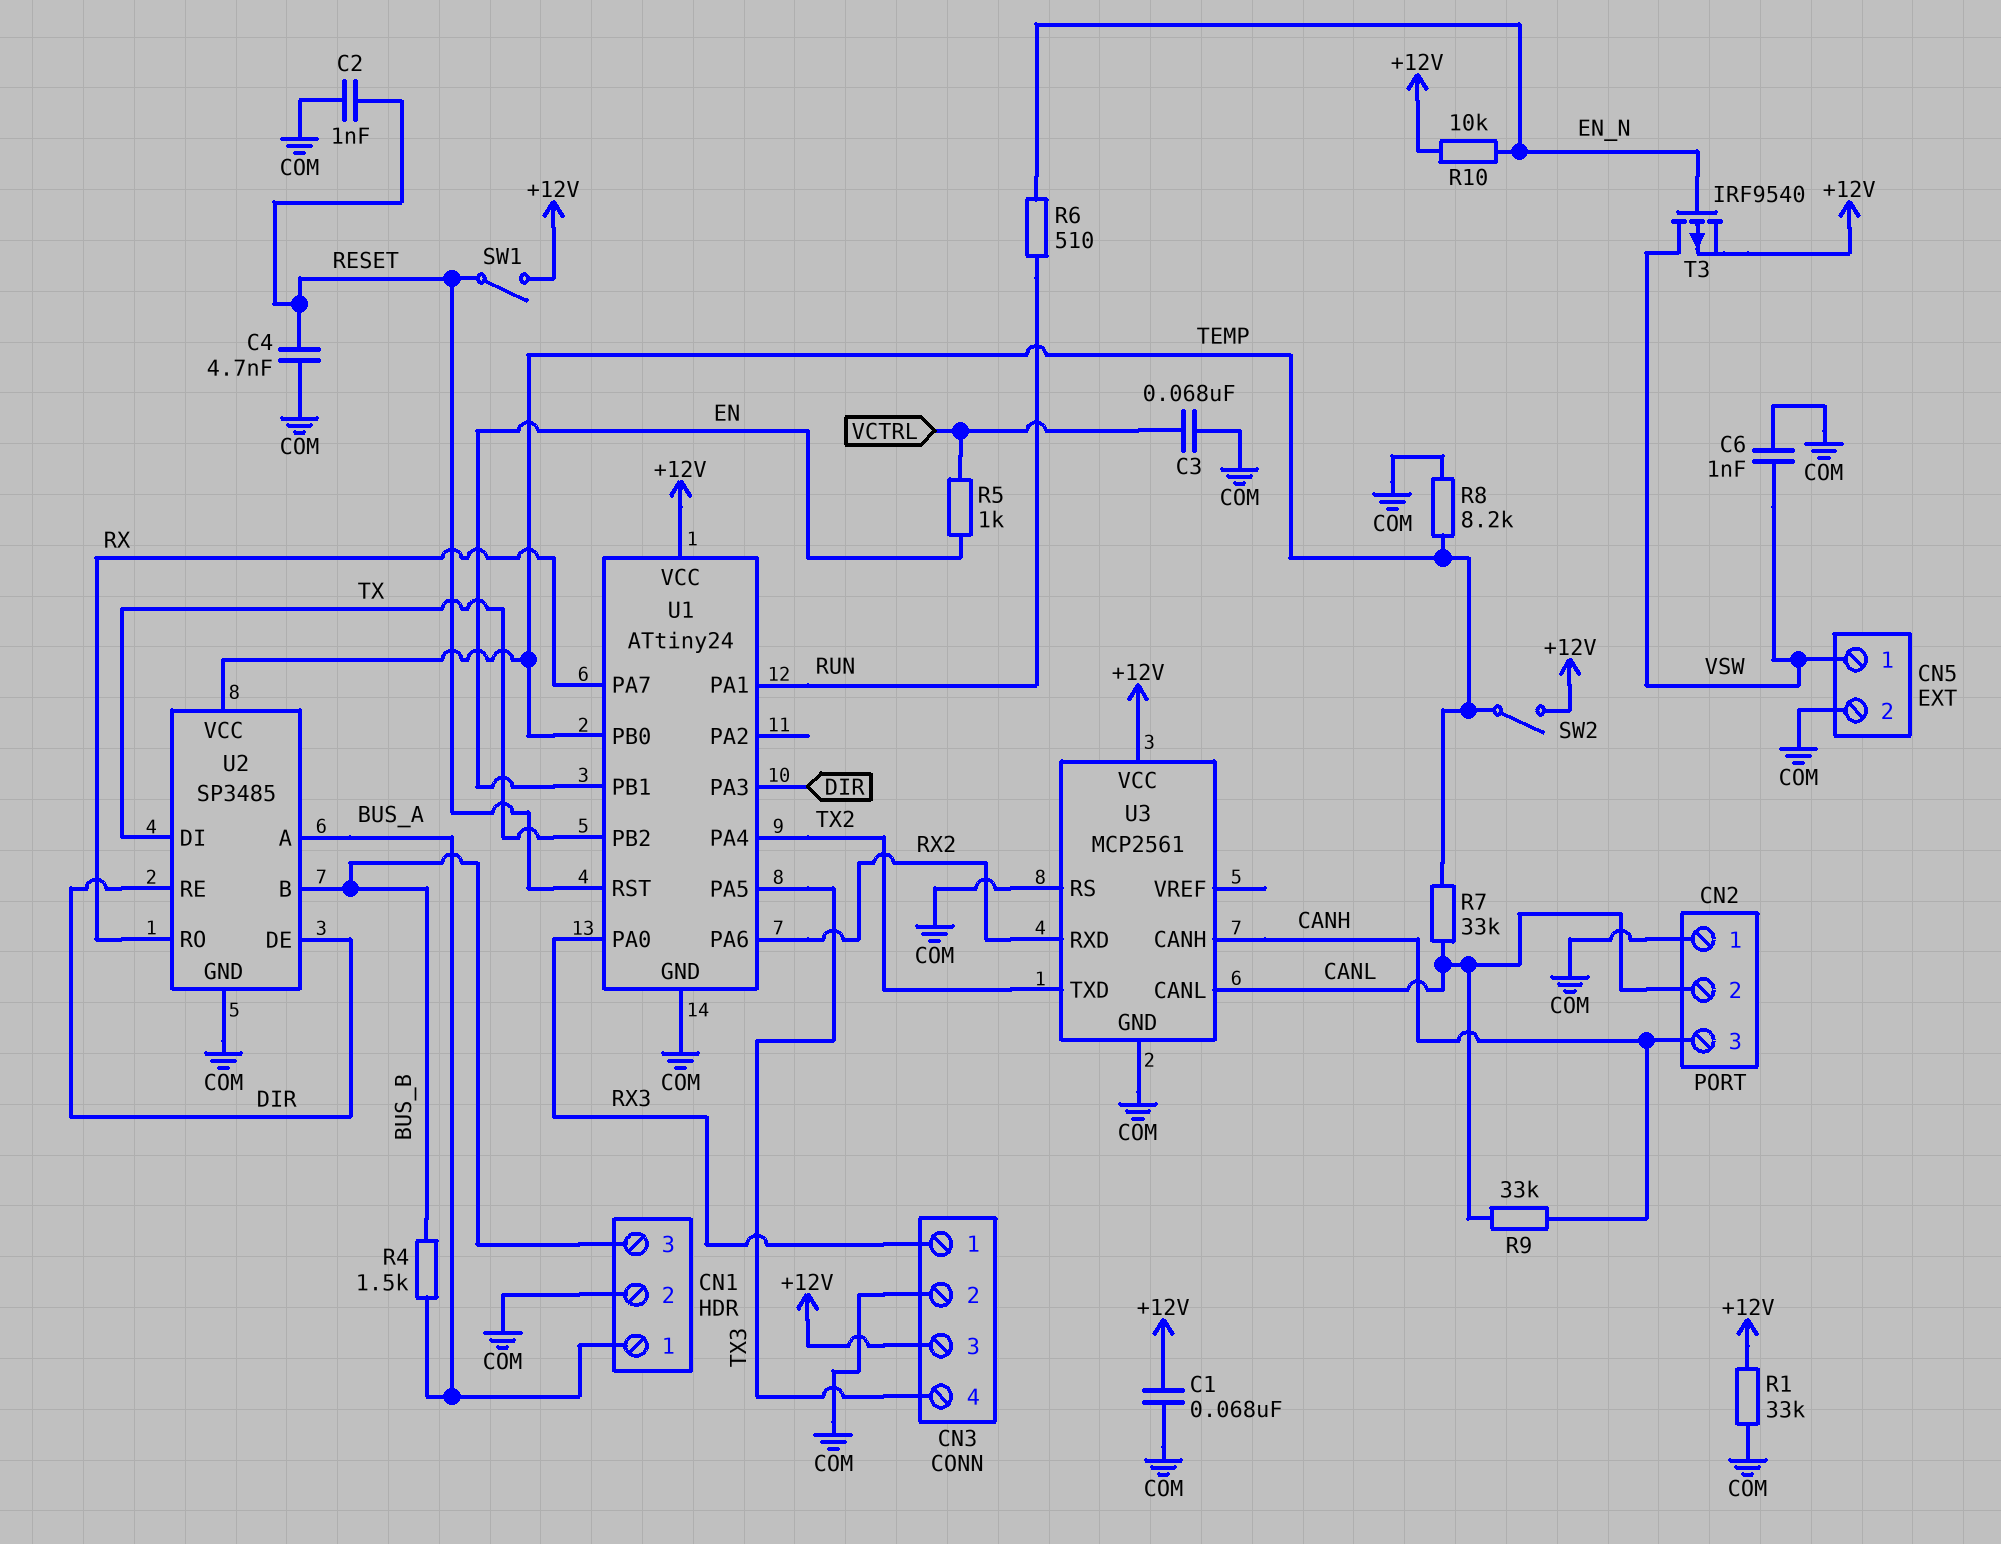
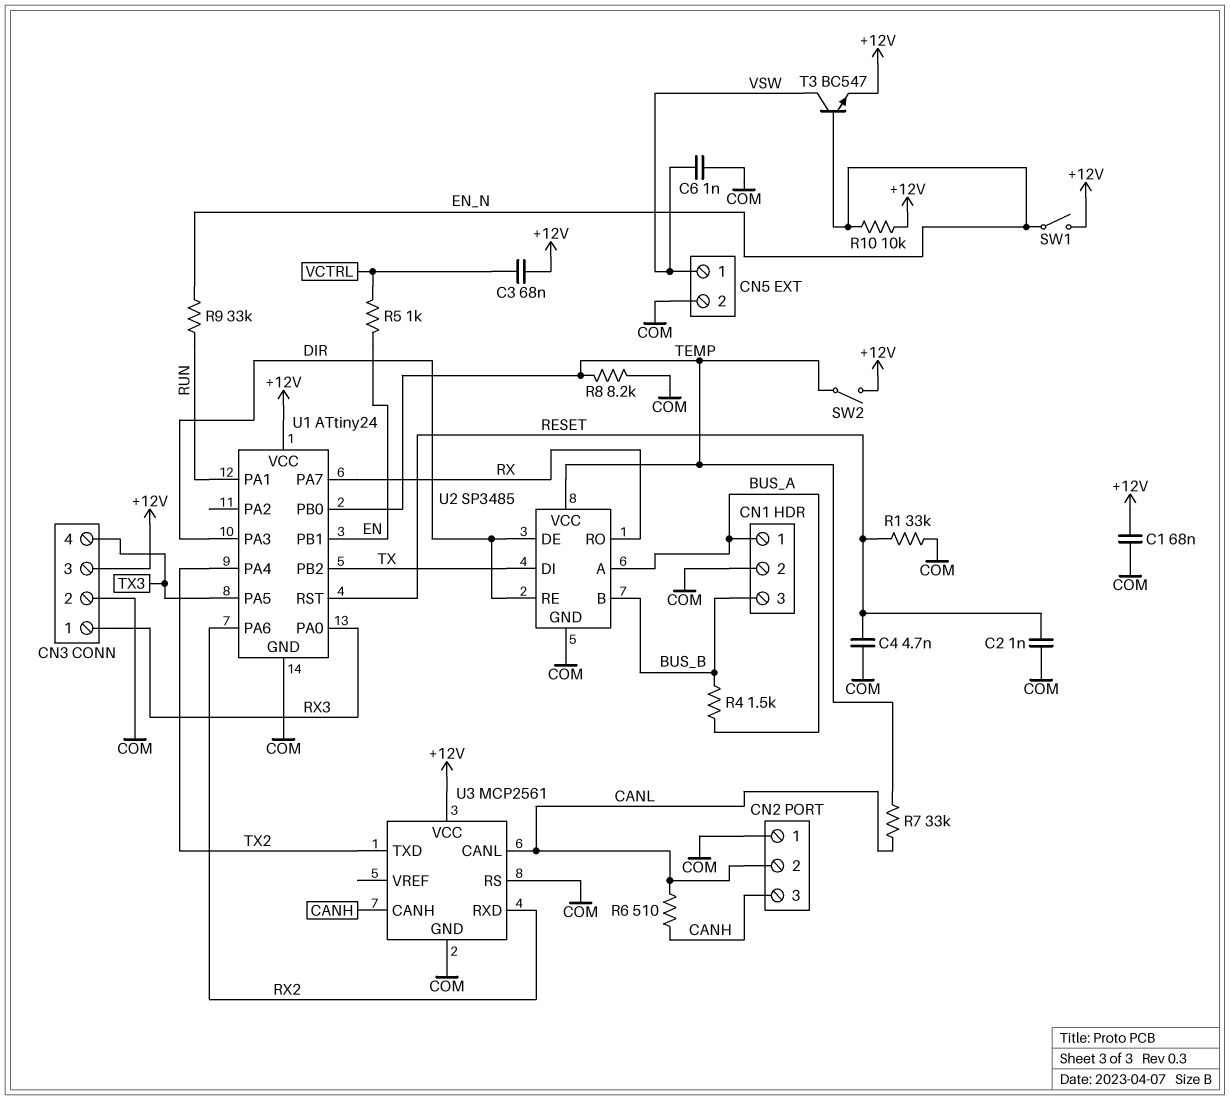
C3: 68nF (COM, VCTRL) -> 68nF (+12V, VCTRL)
R1: 33k (+12V, COM) -> 33k (COM, RESET)
R6: 510 (EN_N, RUN) -> 510 (CANH, CANL)
R9: 33k (CANH, CANL) -> 33k (EN_N, RUN)
SW1: switch (+12V, RESET) -> switch (+12V, EN_N)
T3: PMOS IRF9540 (G EN_N, D VSW, S +12V) -> NPN BC547 (B EN_N, C VSW, E +12V)

